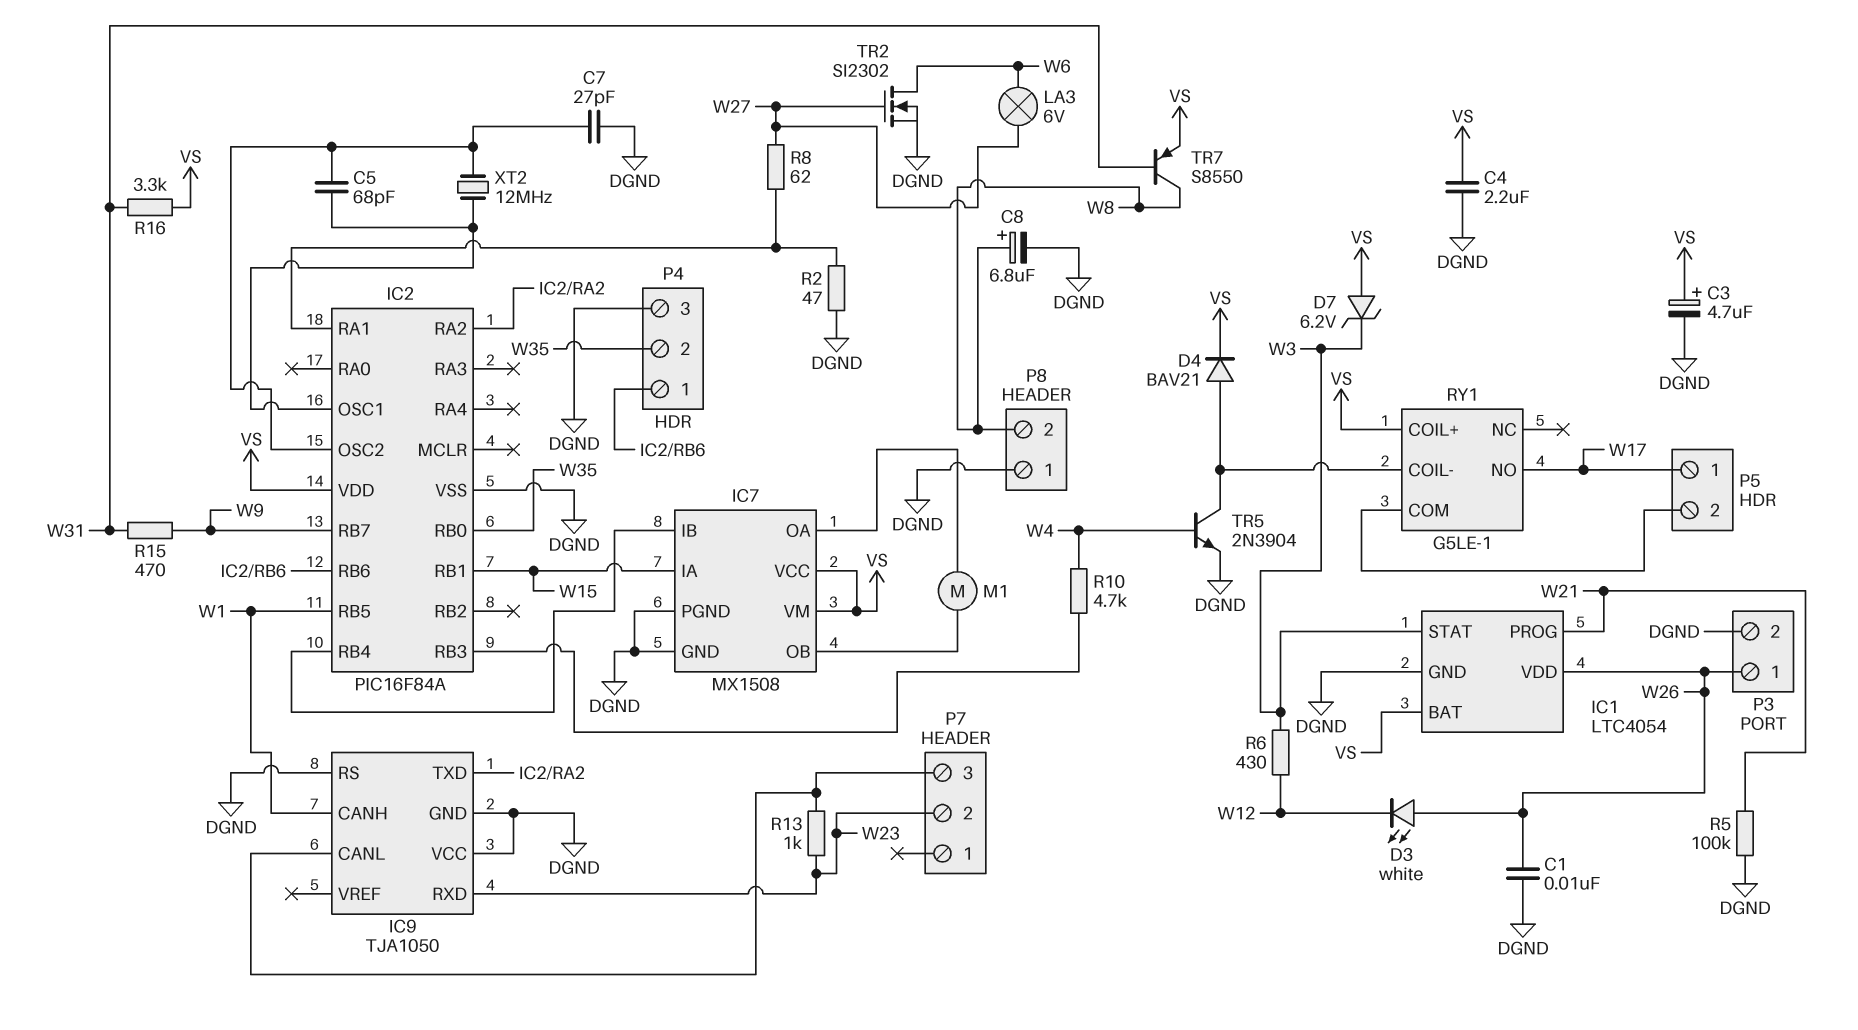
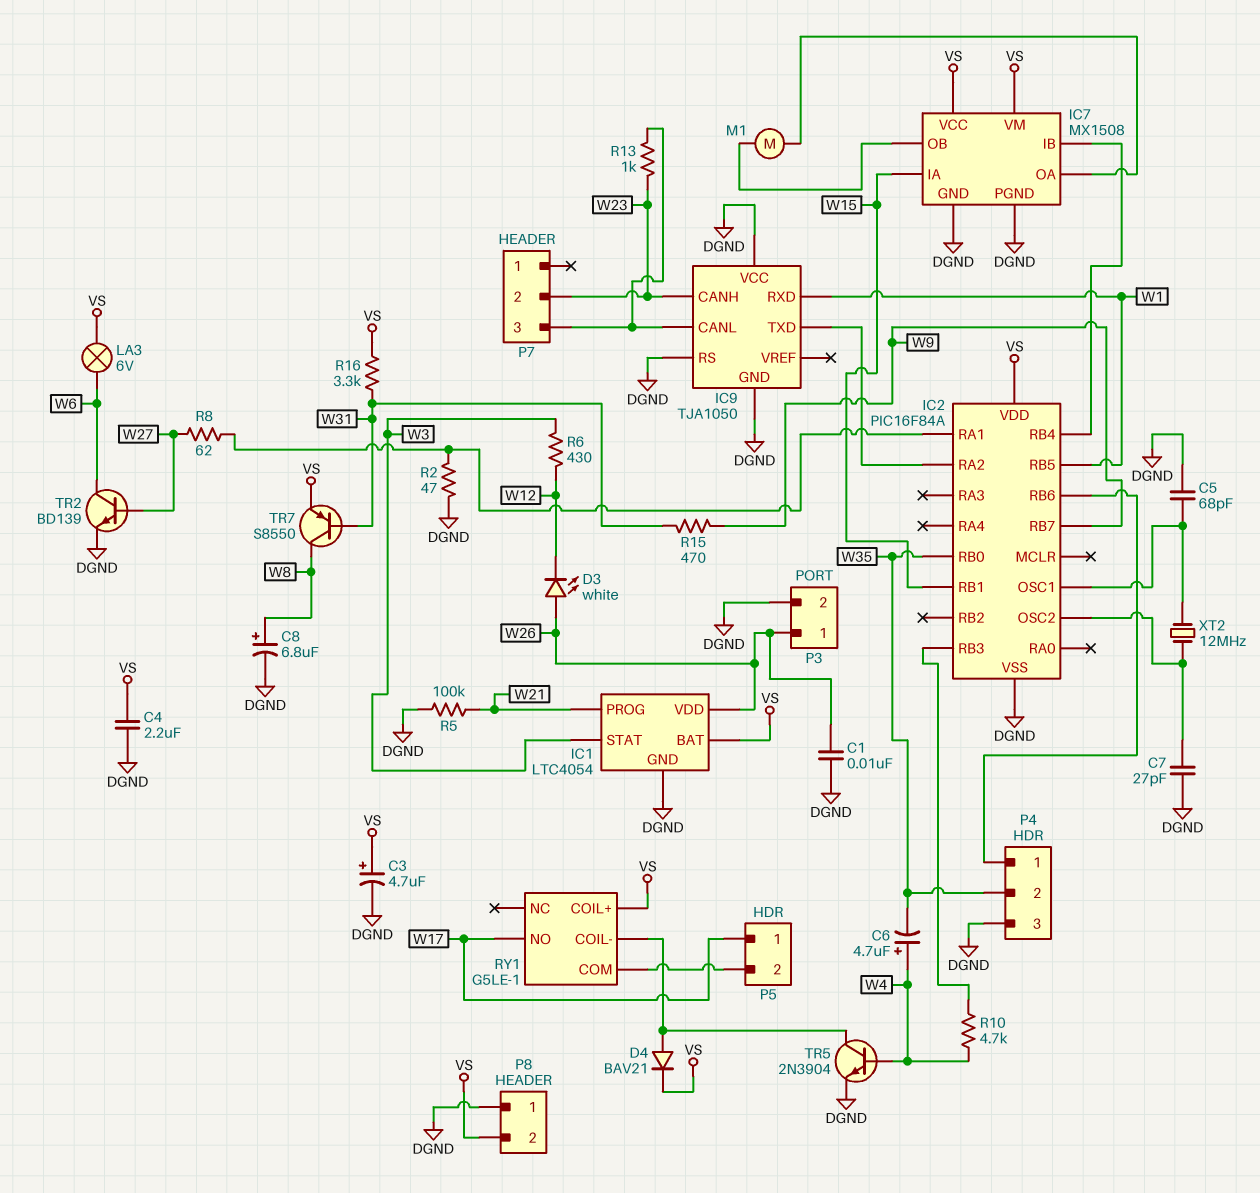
C5: 68pF (IC2/OSC1, IC2/OSC2) -> 68pF (DGND, IC2/OSC1)
C6: none -> 4.7uF (plus W4, minus W35)
D7: zener 6.2V (A VS, K W3) -> none
IC9 pin CANH: W1 -> W23
IC9 pin RXD: W23 -> W1
LA3: lamp 6V (W6, W27) -> lamp 6V (VS, W6)
P8 pin 2: W8 -> VS
TR2: NMOS SI2302 (G W27, D W6, S DGND) -> NPN BD139 (B W27, C W6, E DGND)

